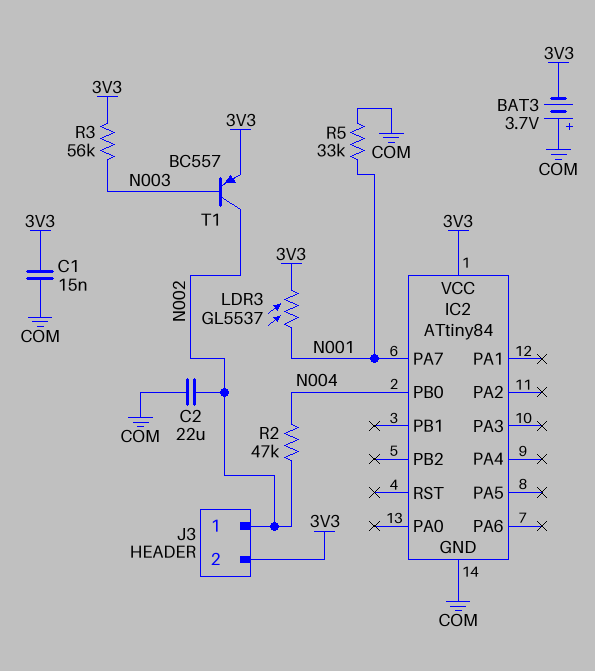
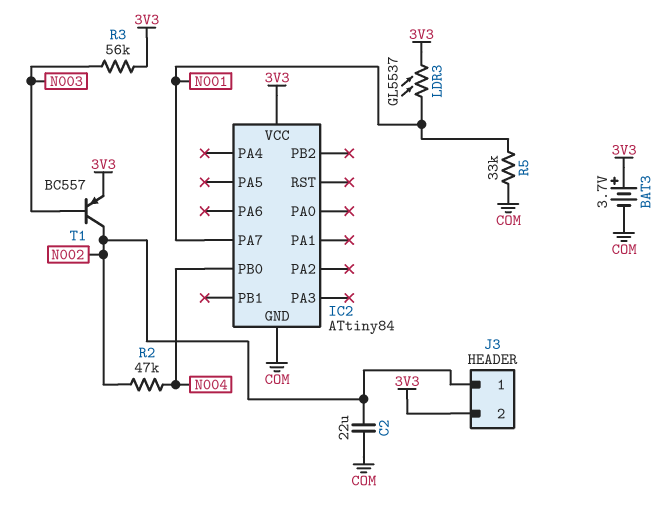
BAT3: 3.7V (plus COM, minus 3V3) -> 3.7V (plus 3V3, minus COM)
C1: 15nF (3V3, COM) -> none

